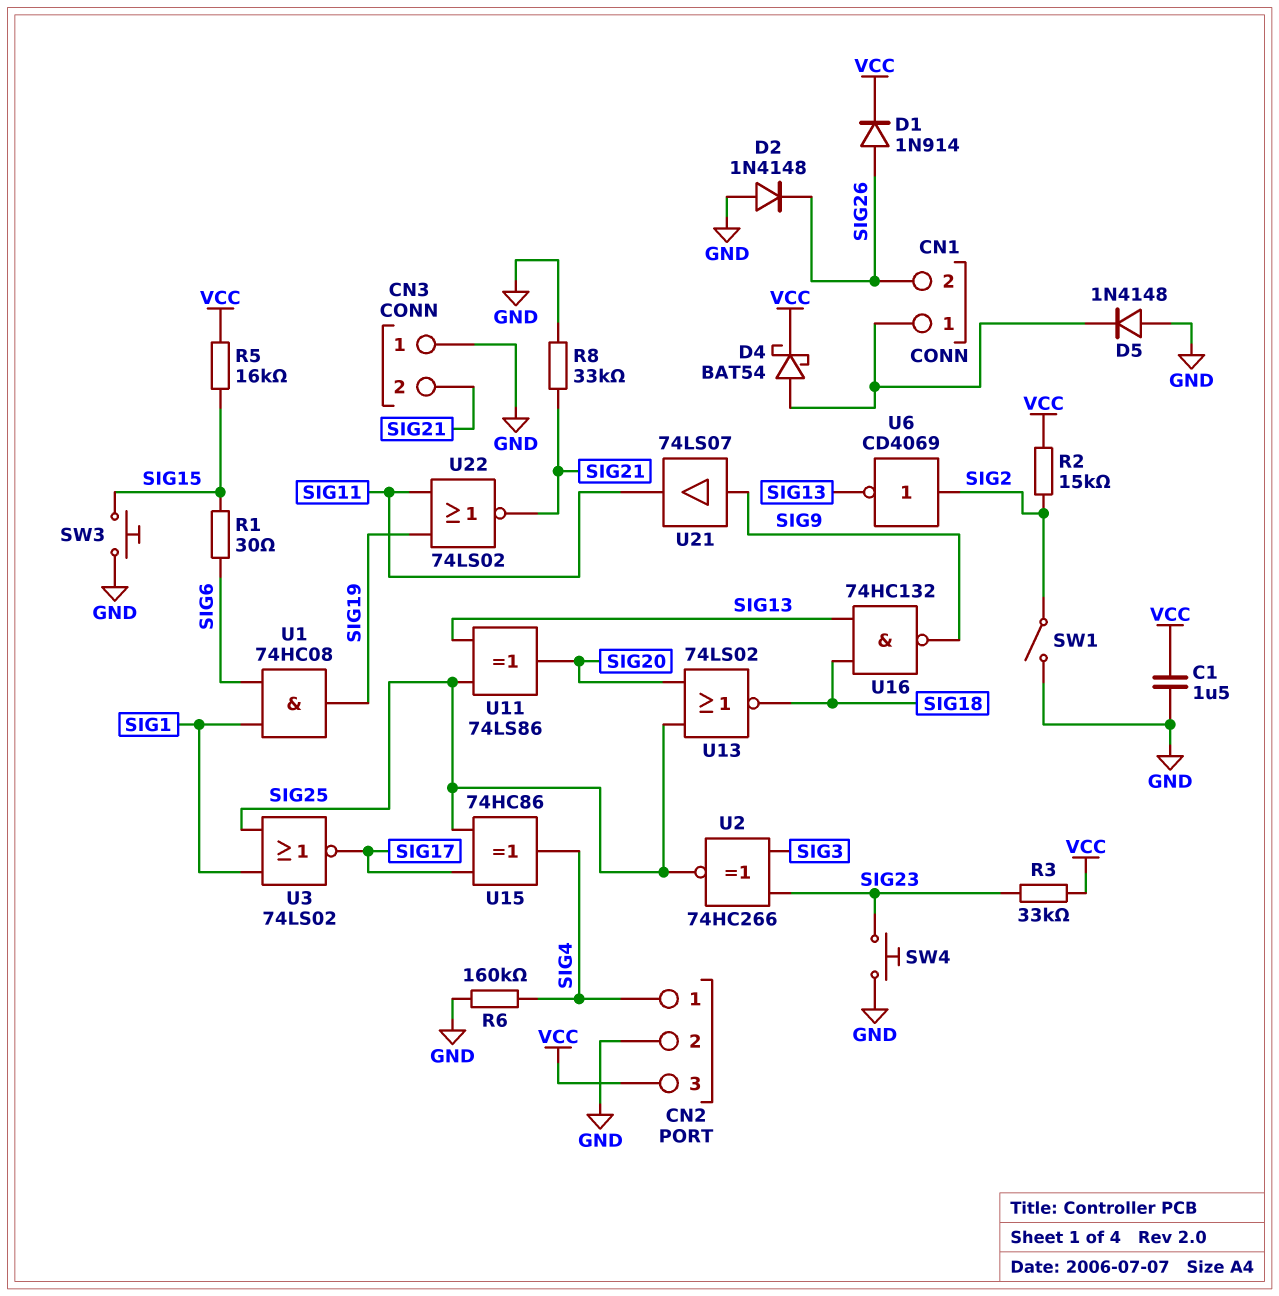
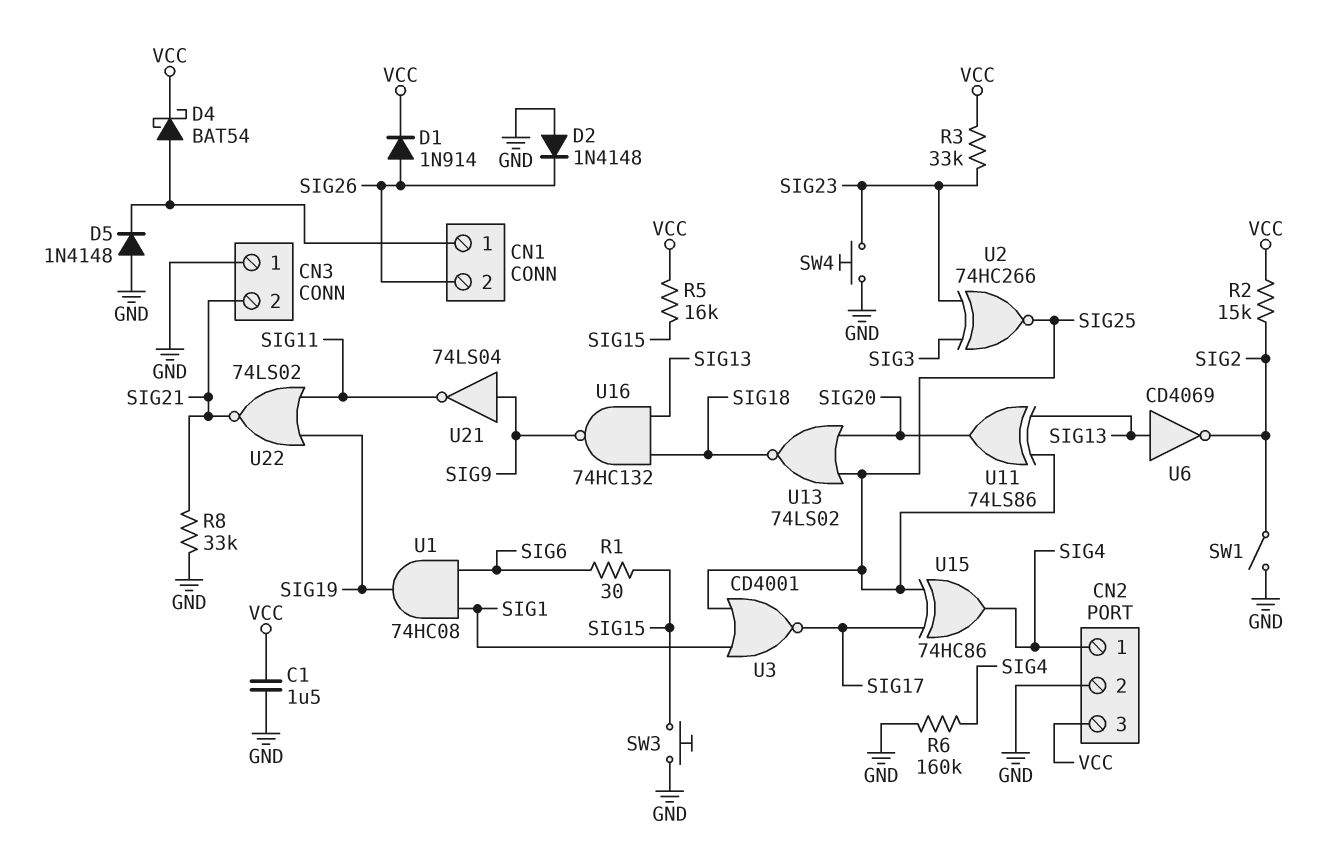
U3: NOR 74LS02 (in SIG1, in SIG25, out SIG17) -> NOR CD4001 (in SIG1, in SIG25, out SIG17)
U6: NOT CD4069 (in SIG2, out SIG13) -> NOT CD4069 (in SIG13, out SIG2)
U21: buffer 74LS07 (in SIG9, out SIG11) -> NOT 74LS04 (in SIG9, out SIG11)

